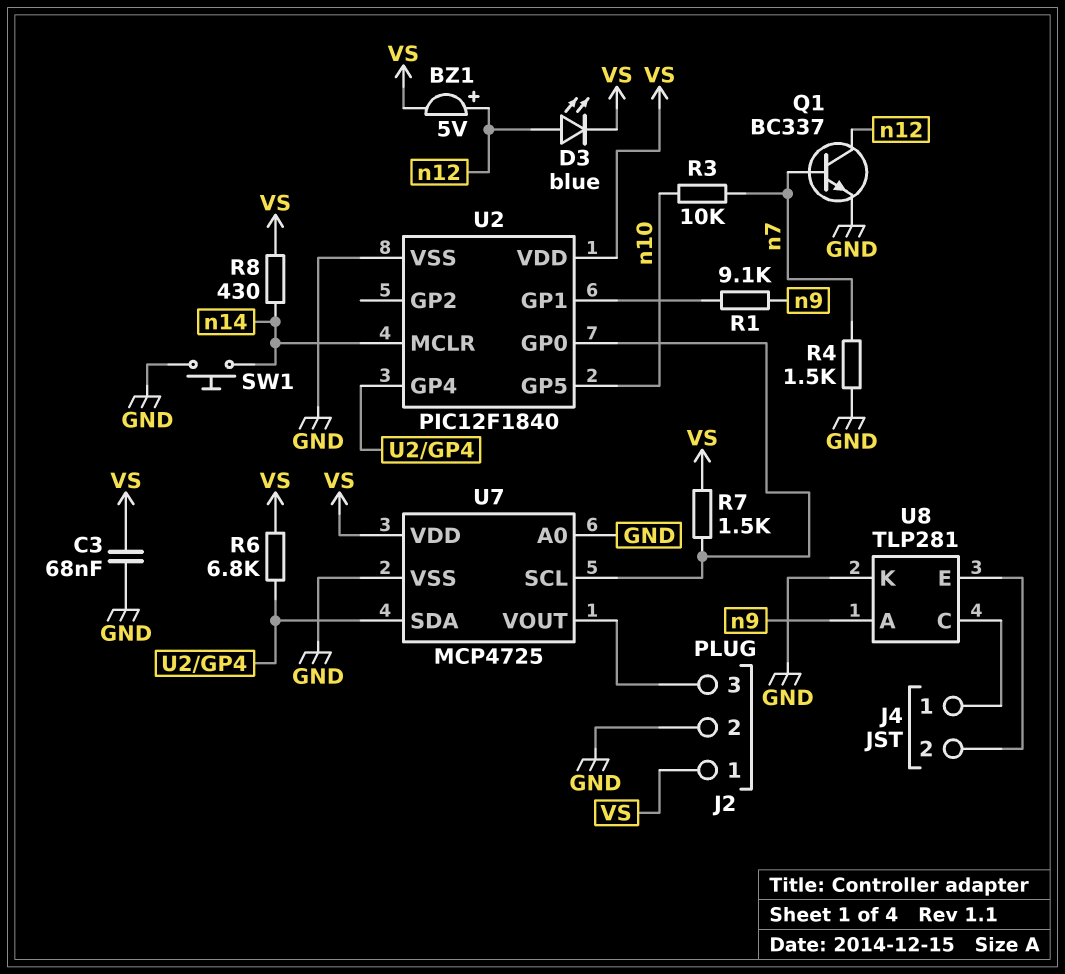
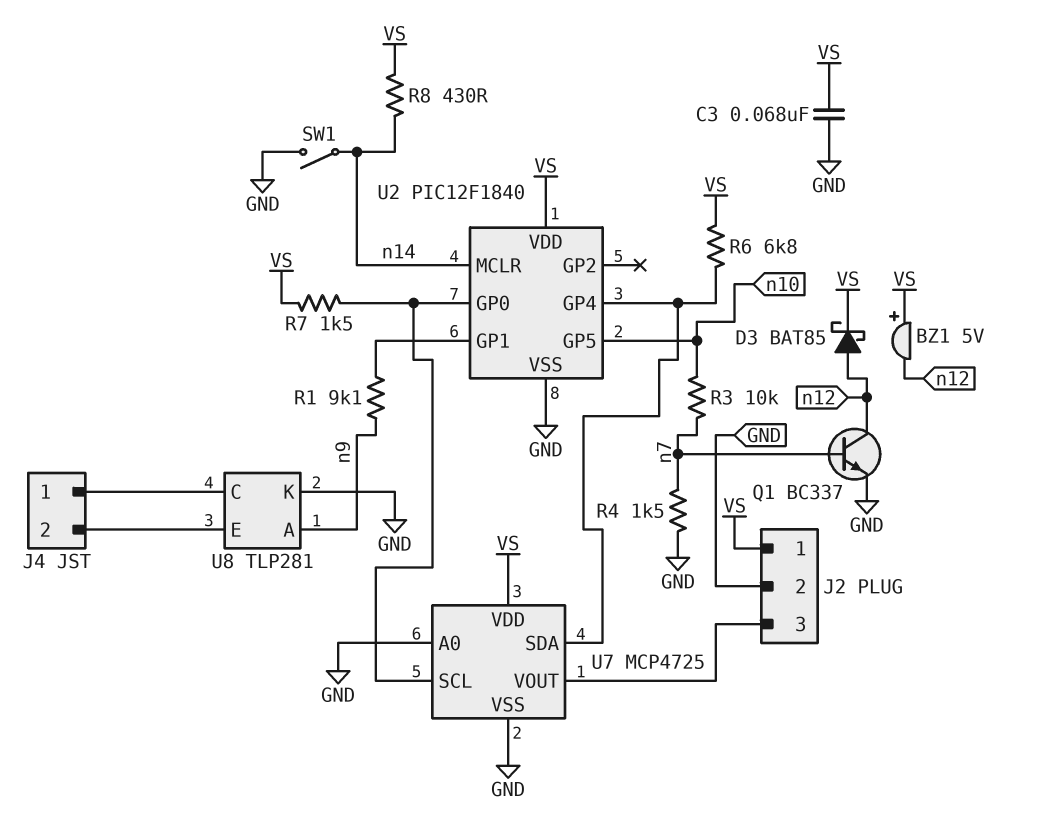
BZ1: buzzer 5V (plus n12, minus VS) -> buzzer 5V (plus VS, minus n12)
D3: LED blue (A n12, K VS) -> schottky BAT85 (A n12, K VS)
SW1: button (GND, n14) -> switch (GND, n14)

